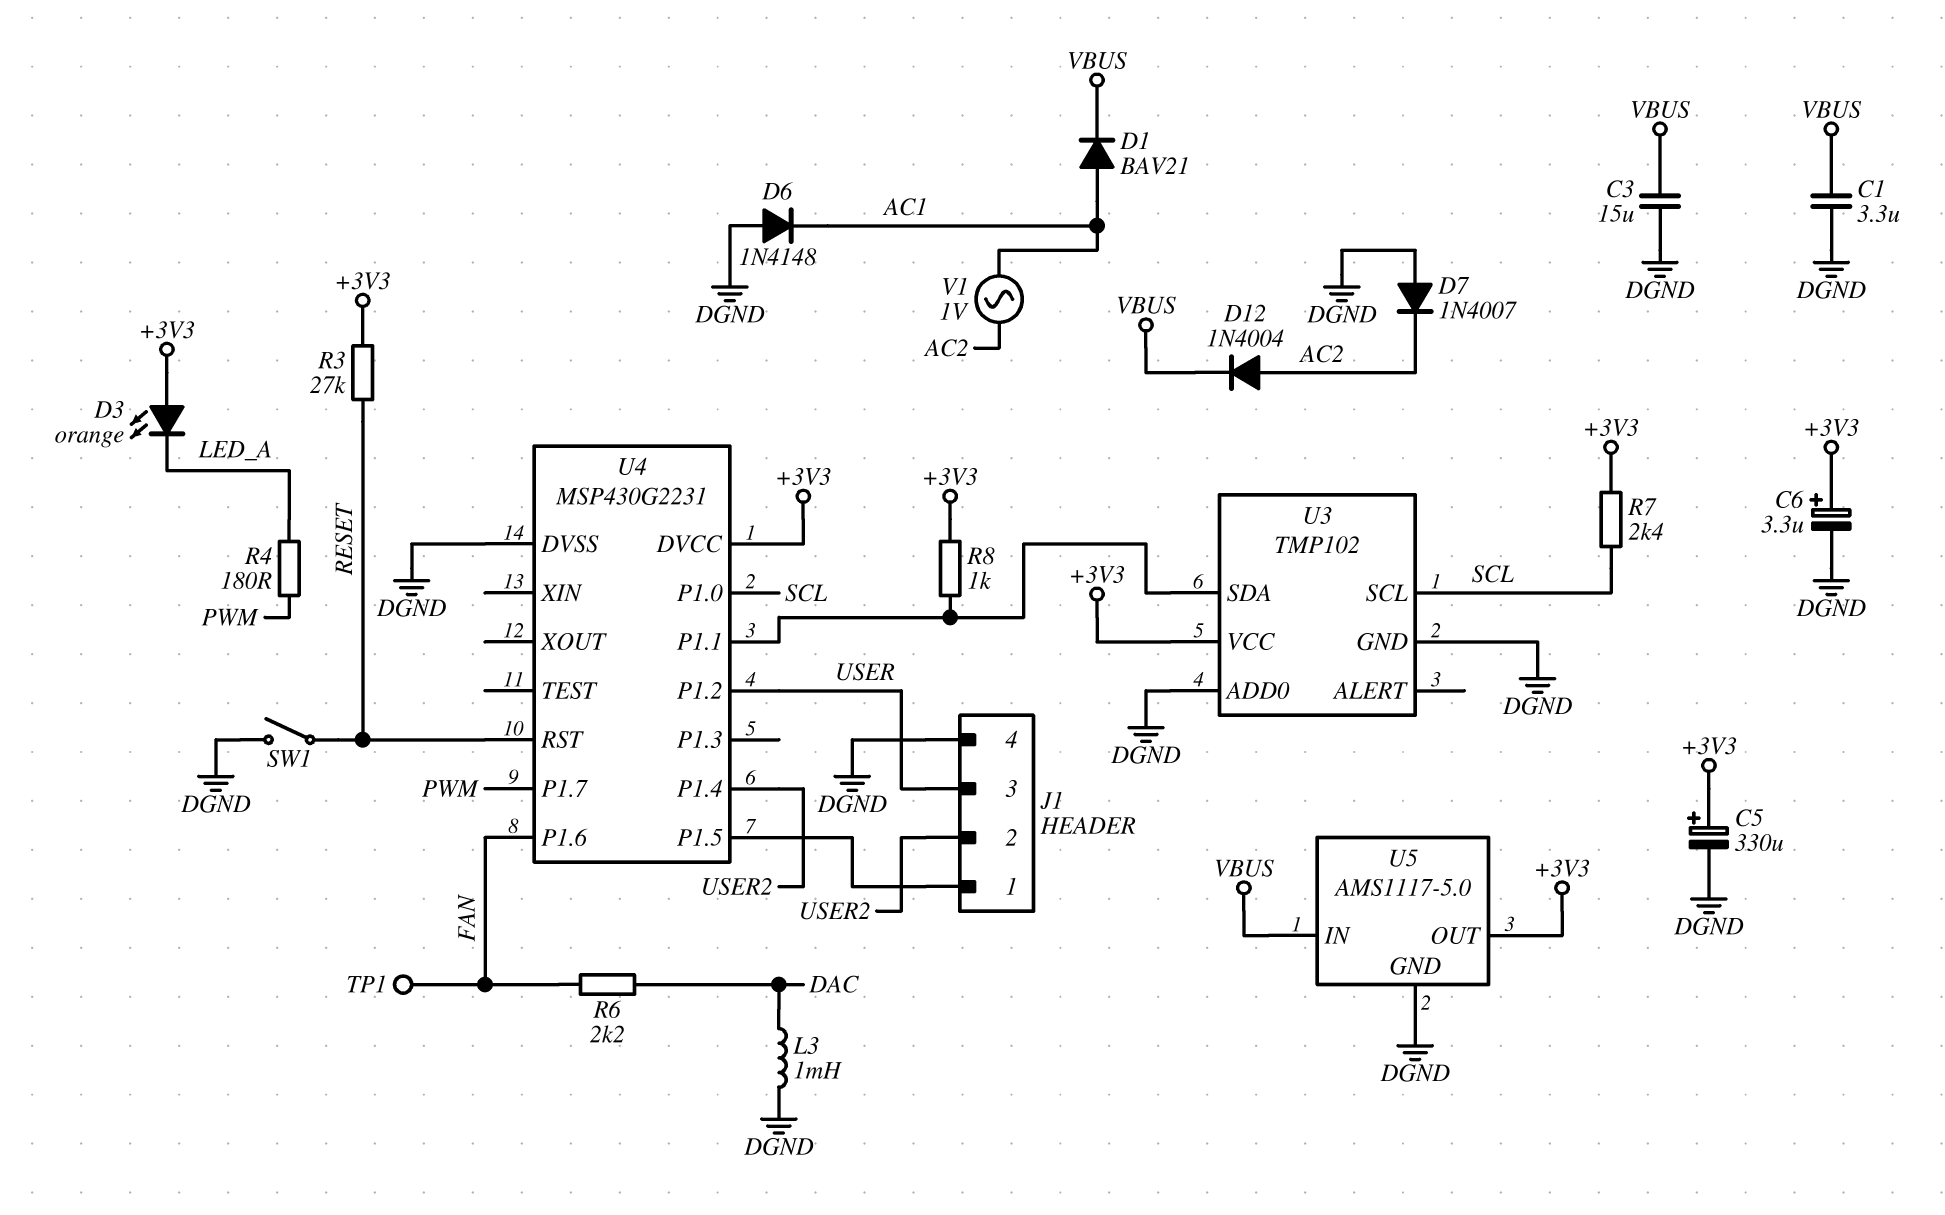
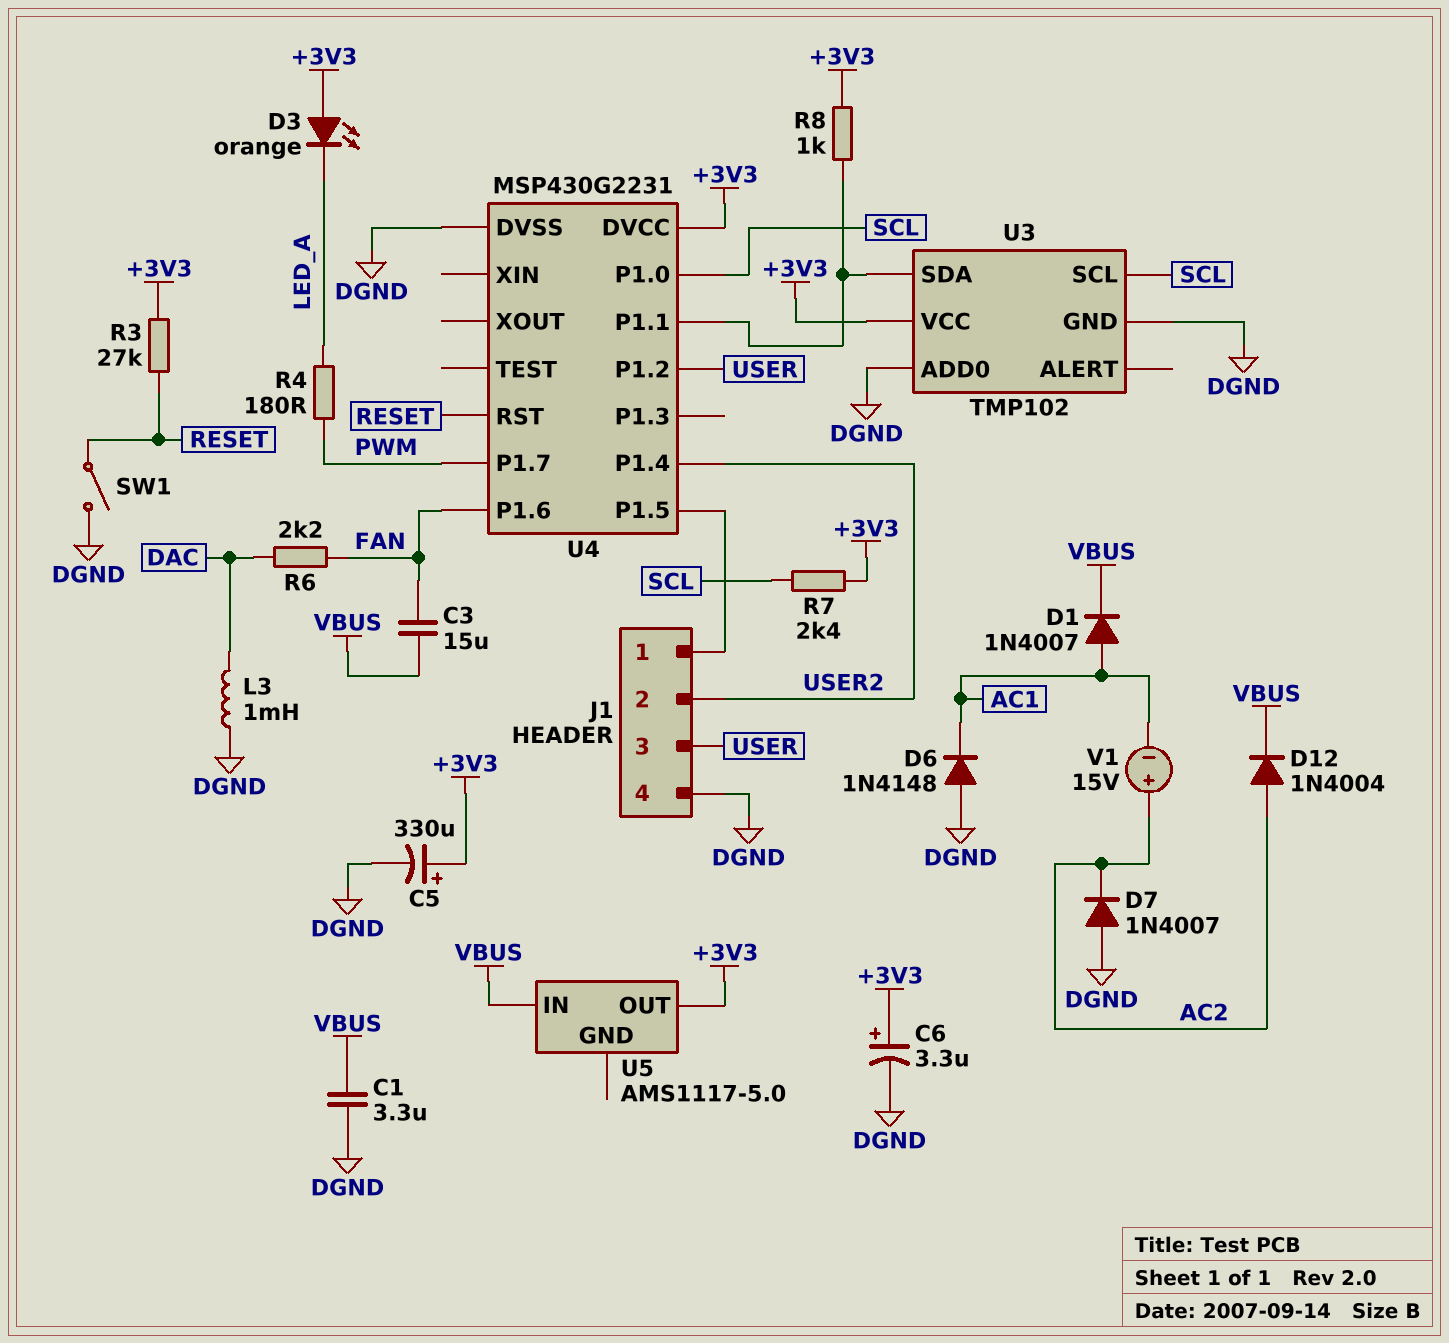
C3: 15uF (DGND, VBUS) -> 15uF (FAN, VBUS)
D1: diode BAV21 (A AC1, K VBUS) -> diode 1N4007 (A AC1, K VBUS)
TP1: test point (FAN) -> none
U5 pin GND: DGND -> none
V1: AC 1V (AC1, AC2) -> 15V (plus AC2, minus AC1)

